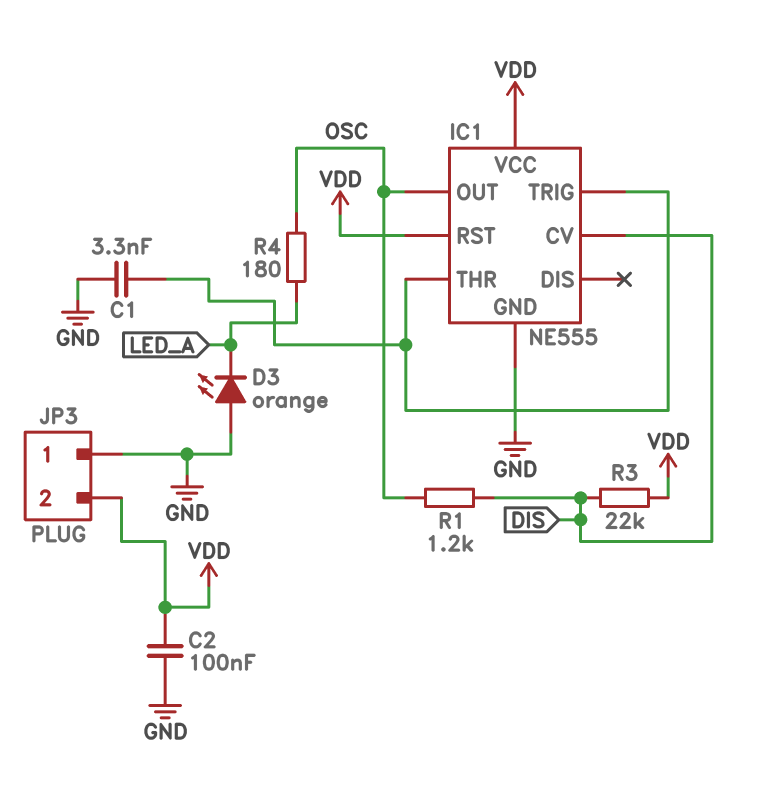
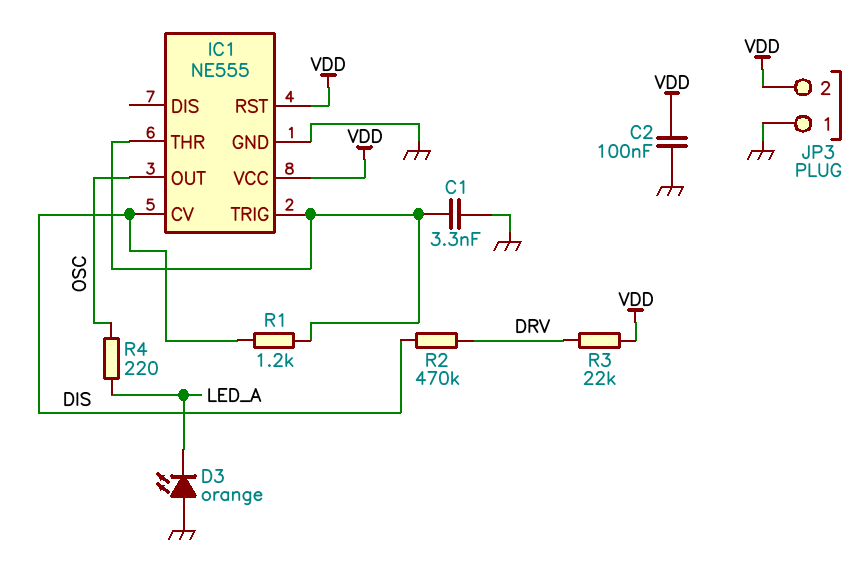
R1: 1.2k (DIS, OSC) -> 1.2k (DIS, IC1/THR)
R2: none -> 470k (DIS, DRV)
R3: 22k (DIS, VDD) -> 22k (DRV, VDD)
R4: 180 (LED_A, OSC) -> 220 (LED_A, OSC)

